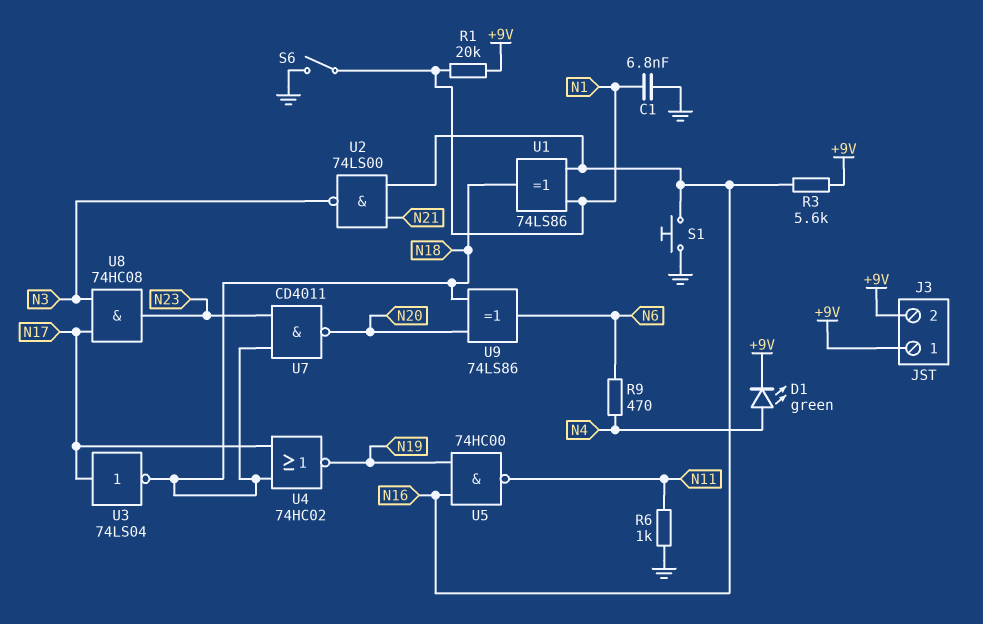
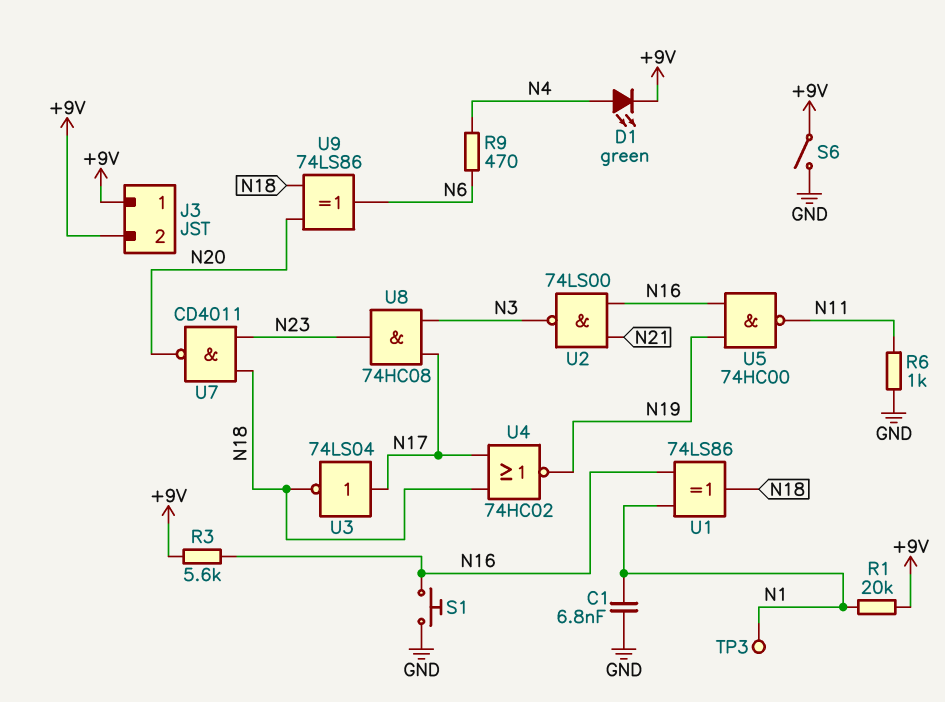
S6: switch (GND, N1) -> switch (+9V, GND)
TP3: none -> test point (N1)

